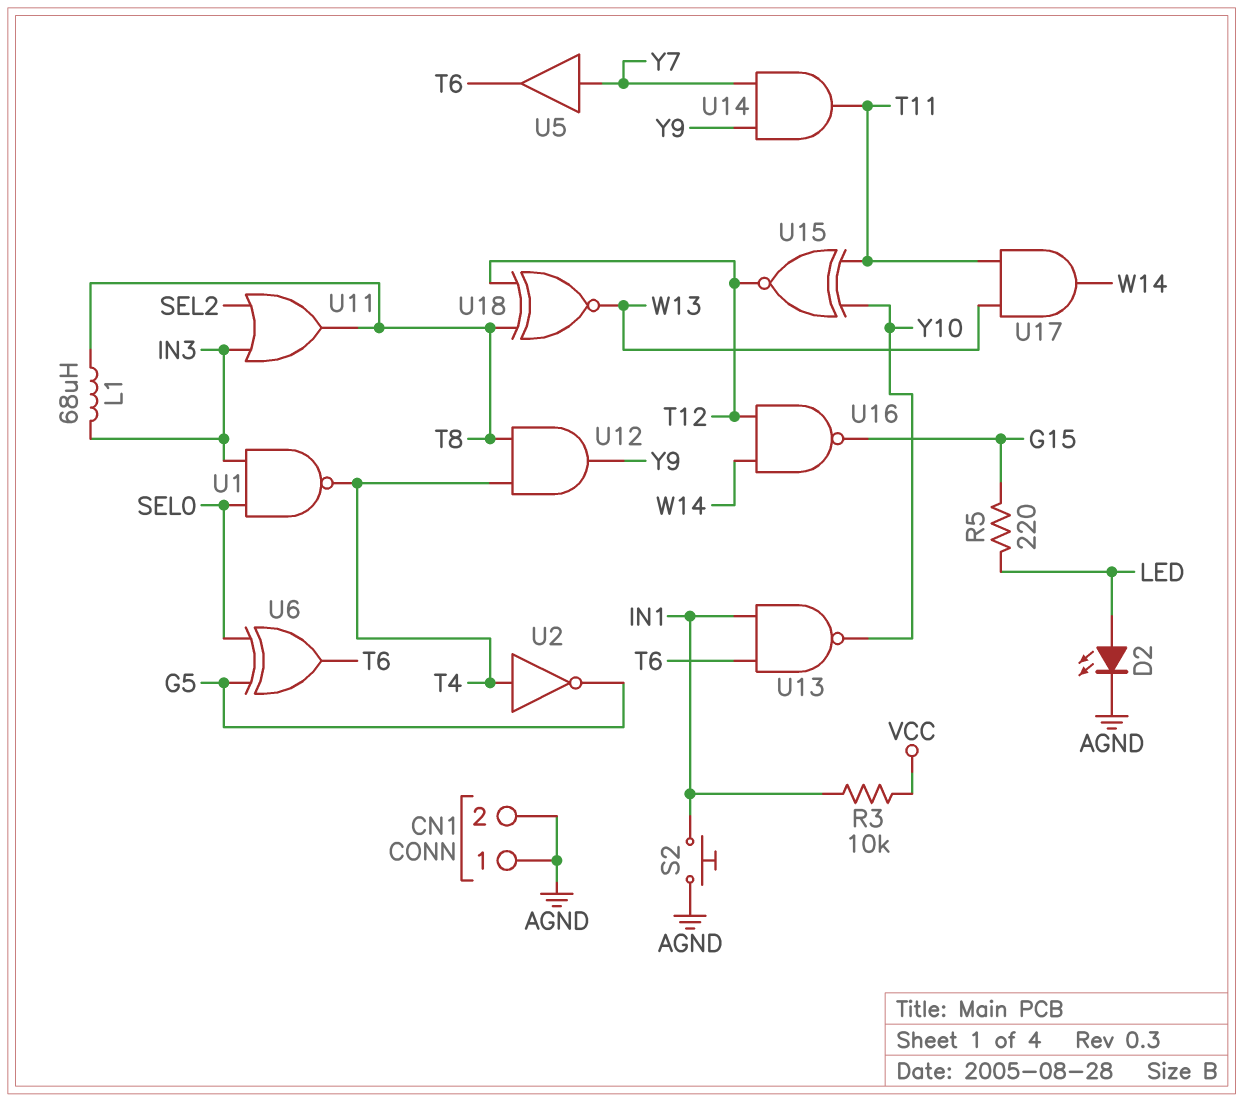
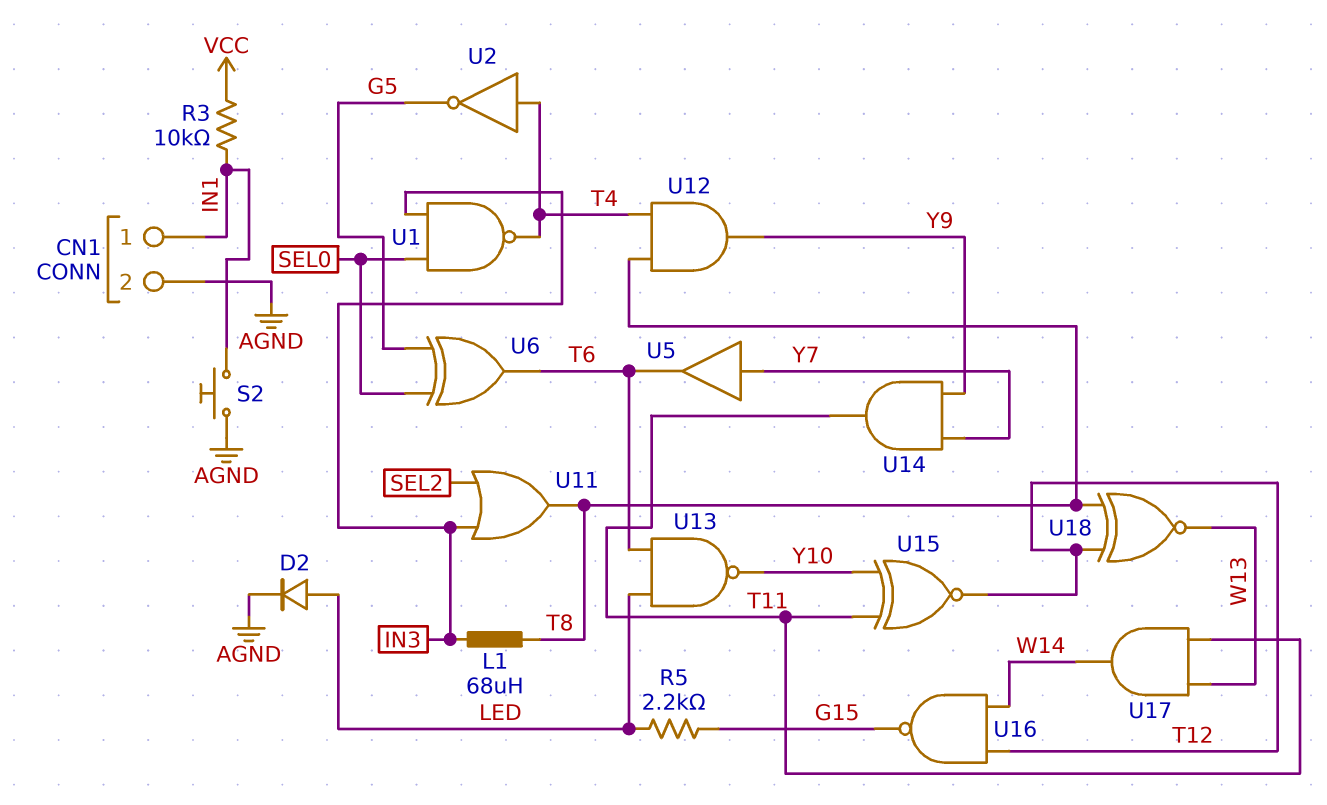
CN1 pin 1: AGND -> IN1
D2: LED (A LED, K AGND) -> diode (A LED, K AGND)
R5: 220 (G15, LED) -> 2.2k (G15, LED)
U13: NAND (in IN1, in T6, out Y10) -> NAND (in LED, in T6, out Y10)

